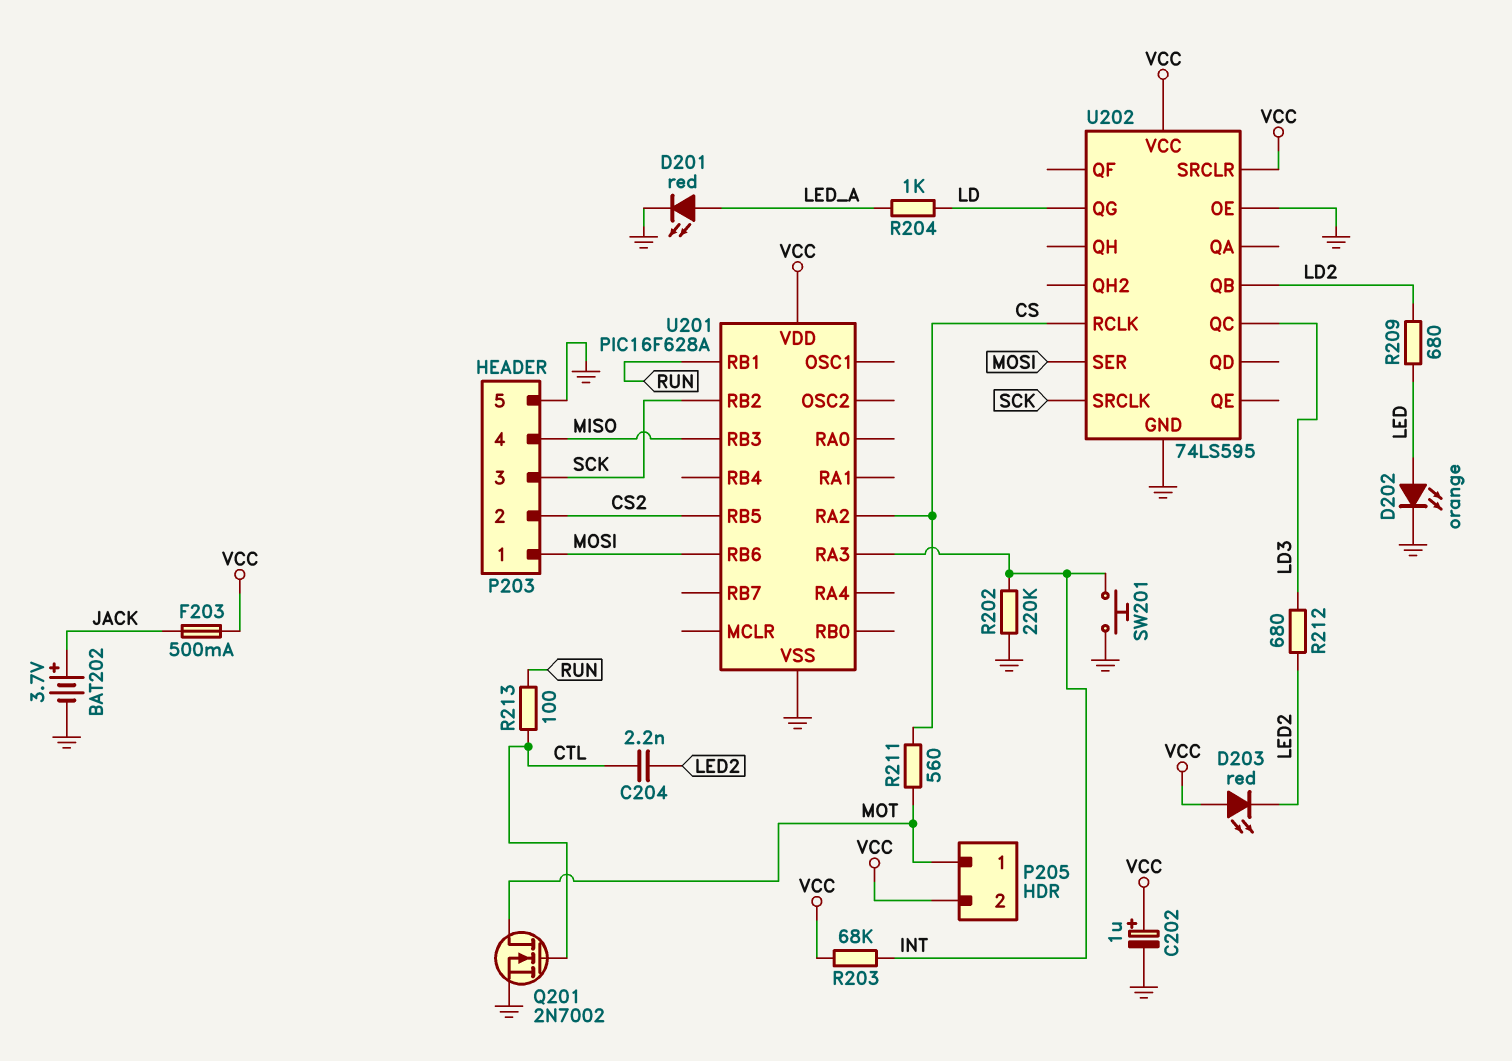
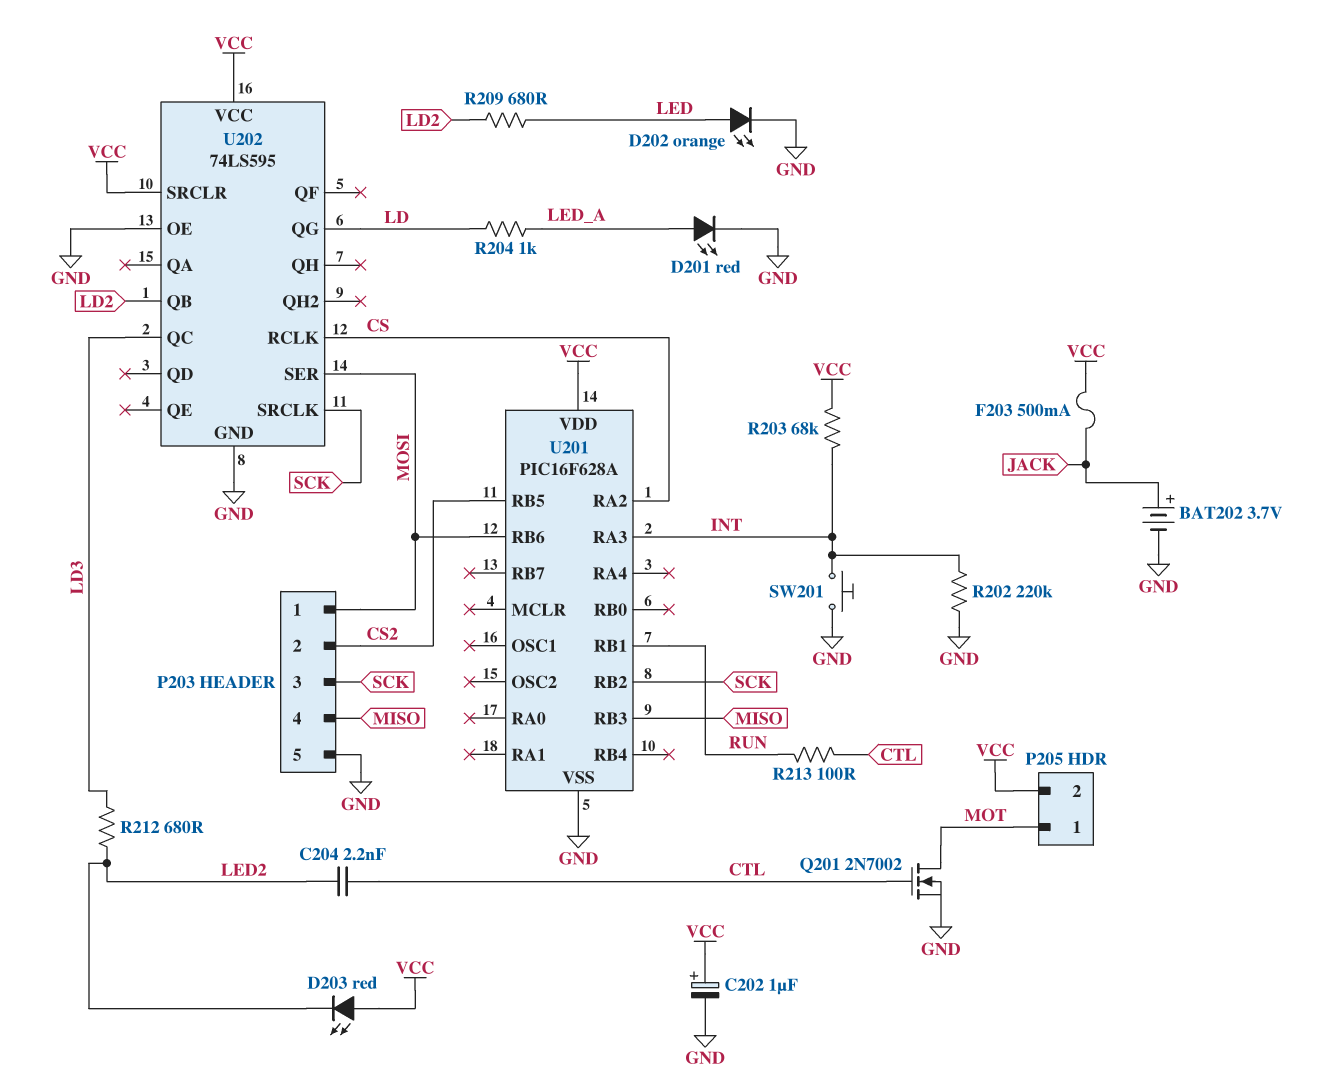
R211: 560 (CS, MOT) -> none

